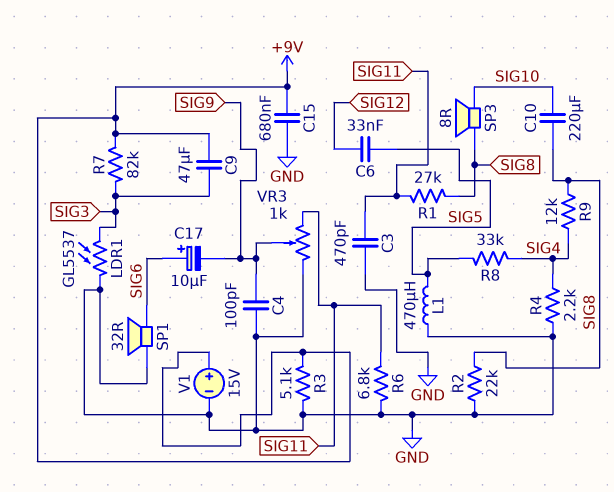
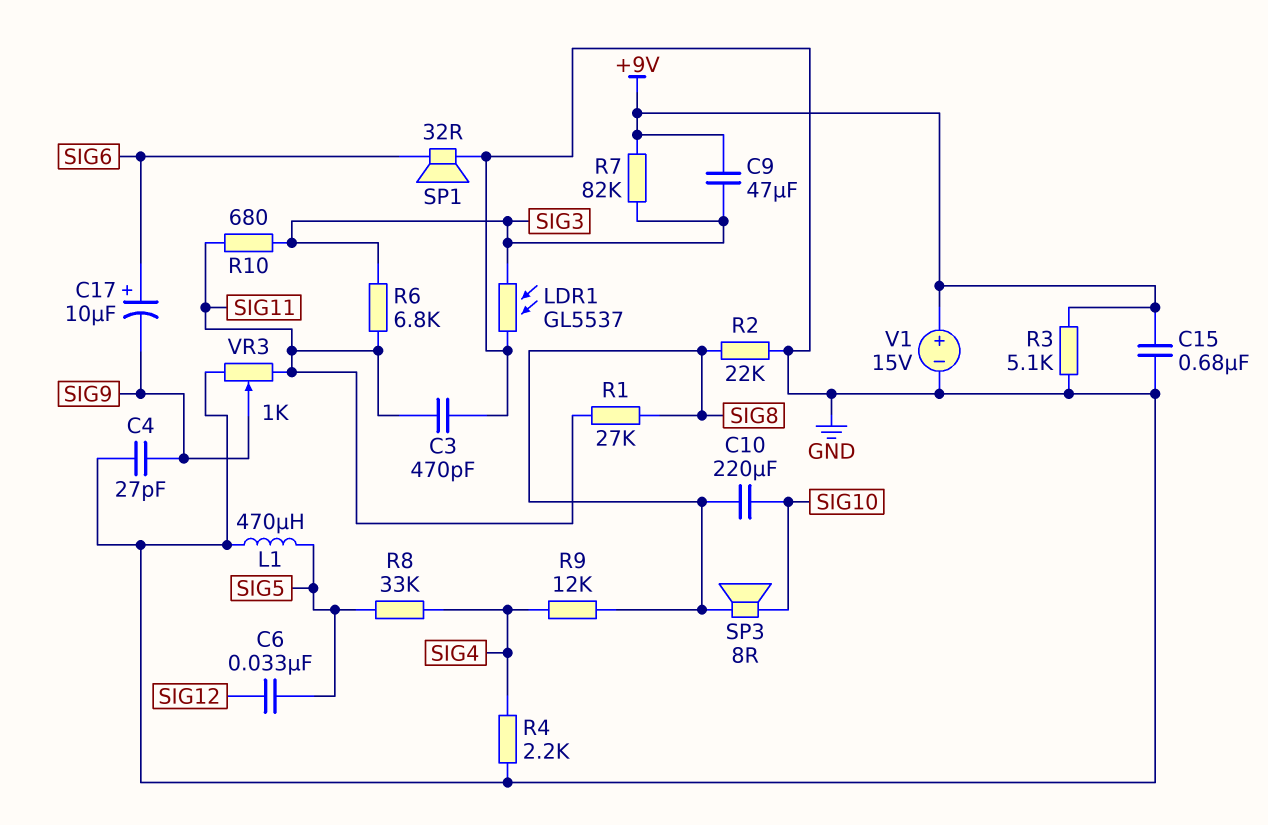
C4: 100pF (GND, SIG9) -> 27pF (GND, SIG9)
R6: 6.8k (GND, SIG11) -> 6.8k (SIG3, SIG11)
R10: none -> 680 (SIG3, SIG11)

